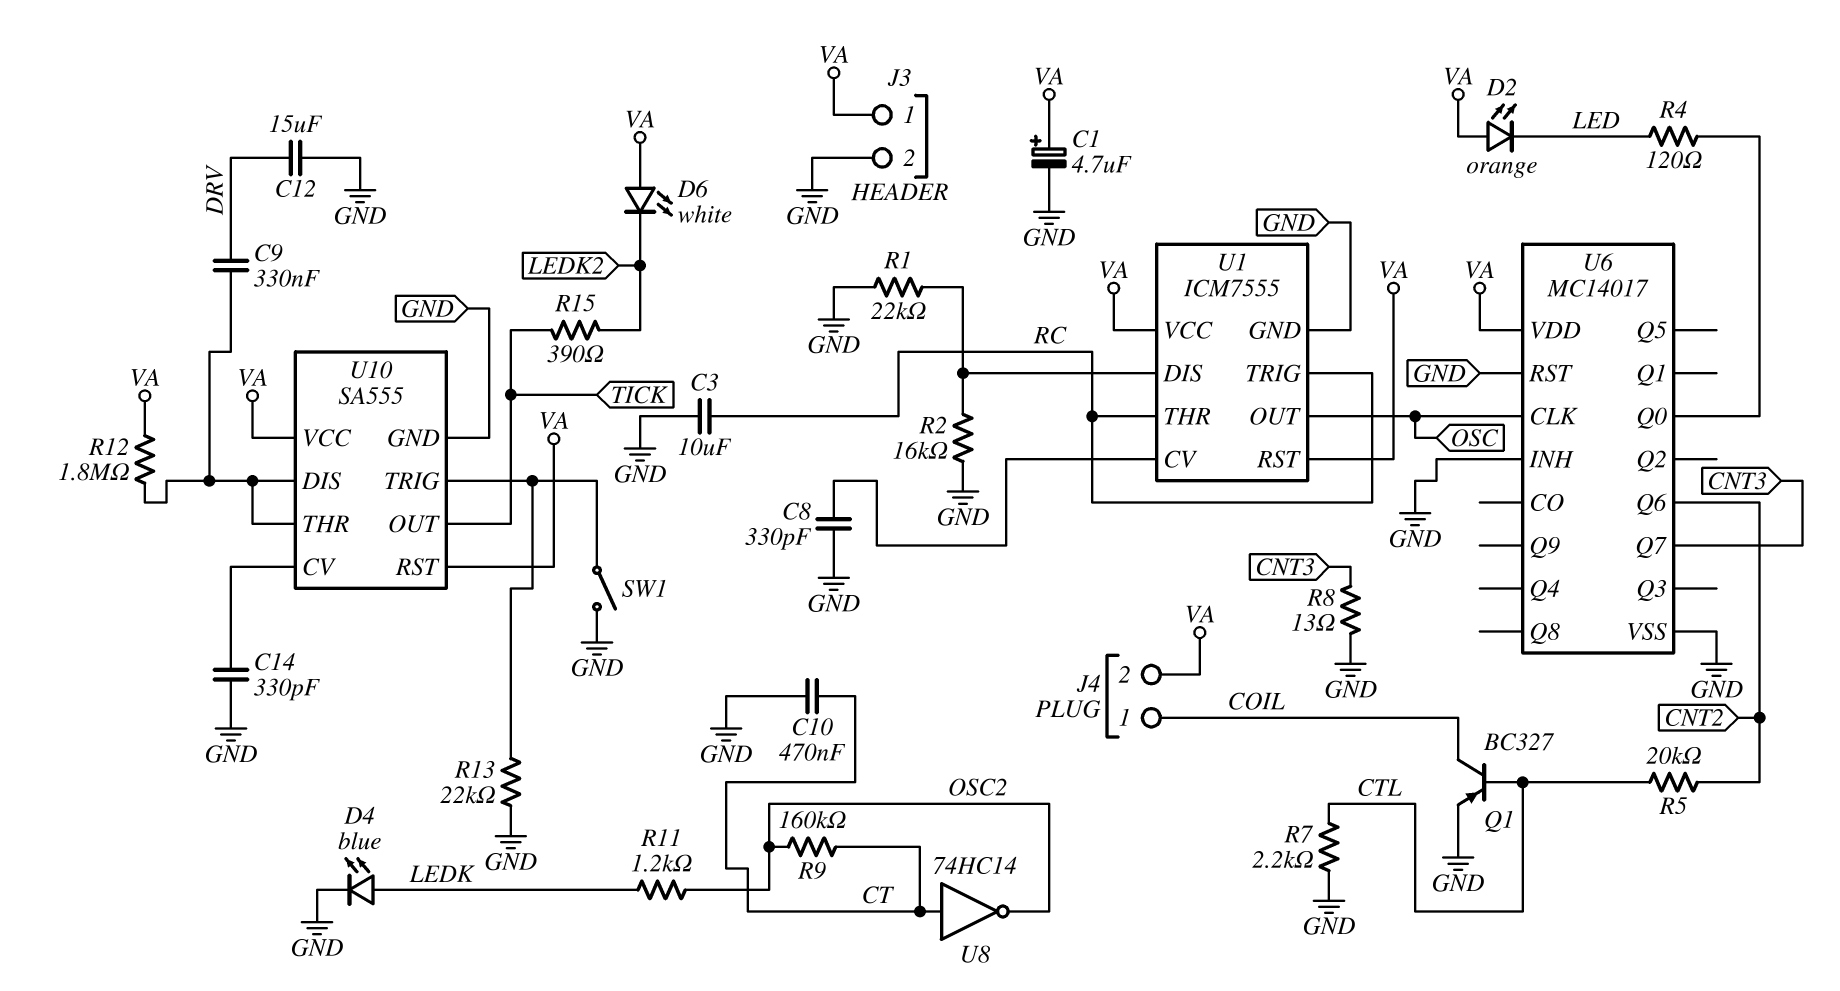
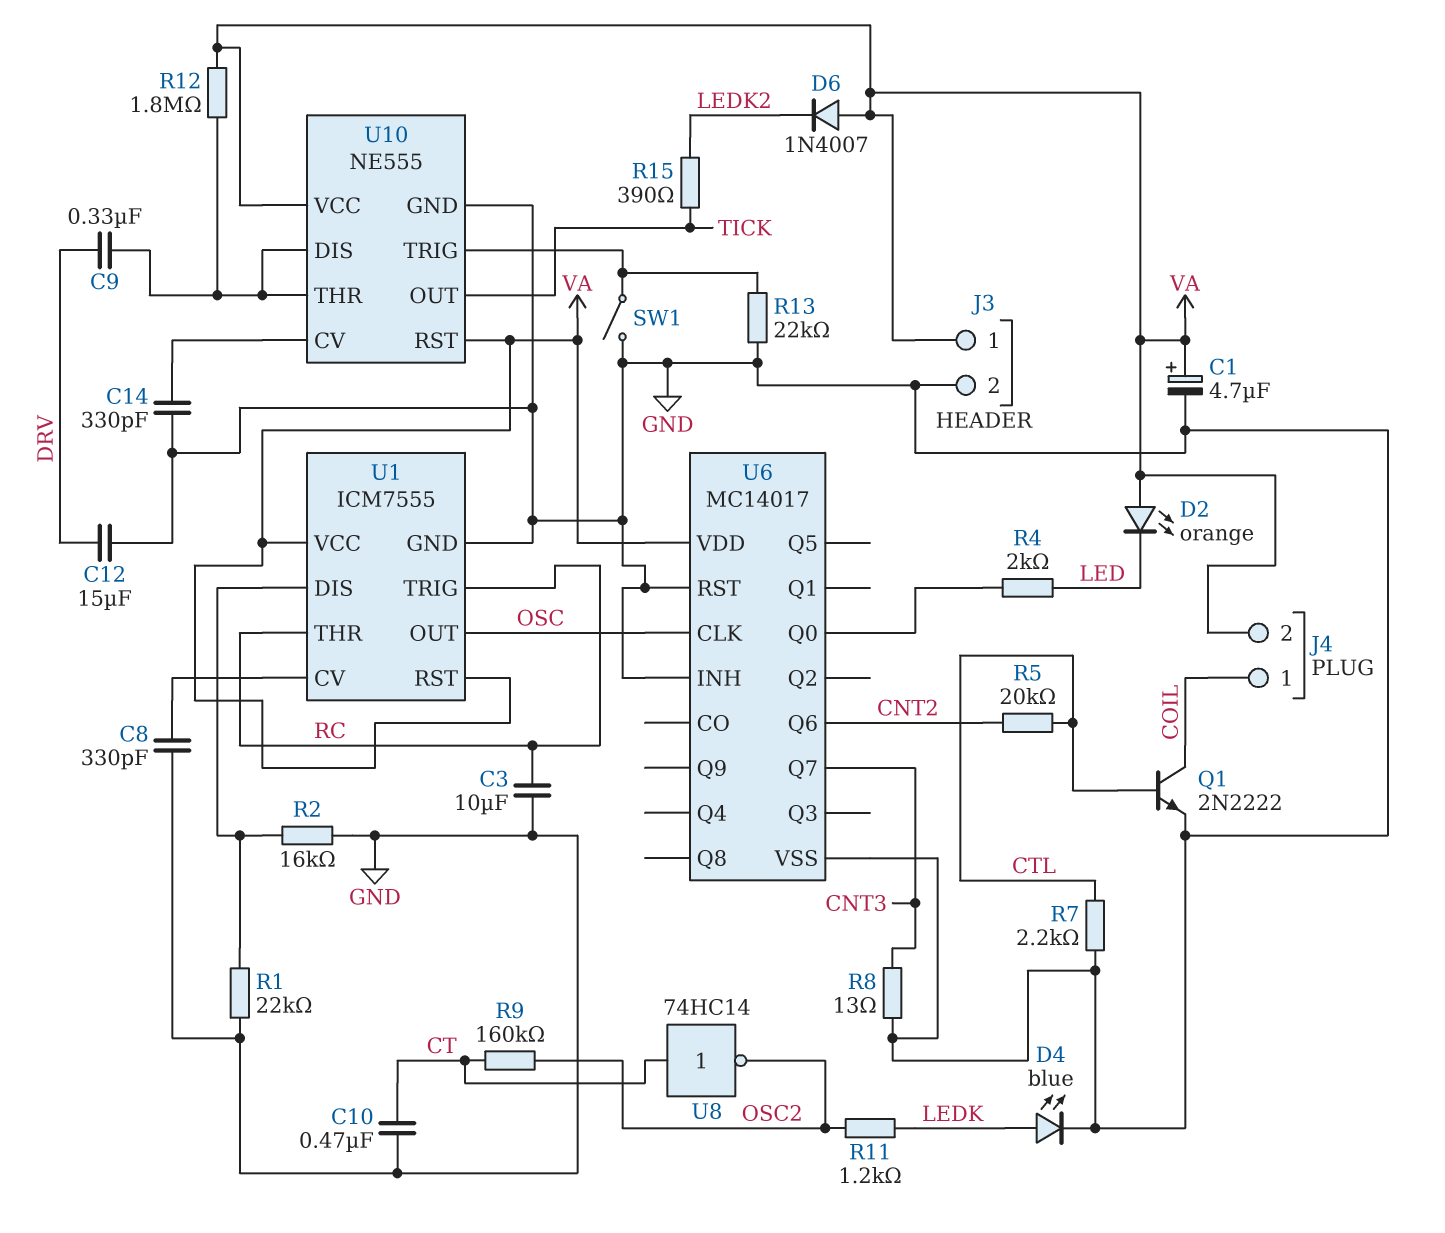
D6: LED white (A VA, K LEDK2) -> diode 1N4007 (A VA, K LEDK2)
Q1: PNP BC327 (B CTL, C COIL, E GND) -> NPN 2N2222 (B CTL, C COIL, E GND)
R4: 120 (LED, U6/Q0) -> 2k (LED, U6/Q0)
U10: SA555 -> NE555

